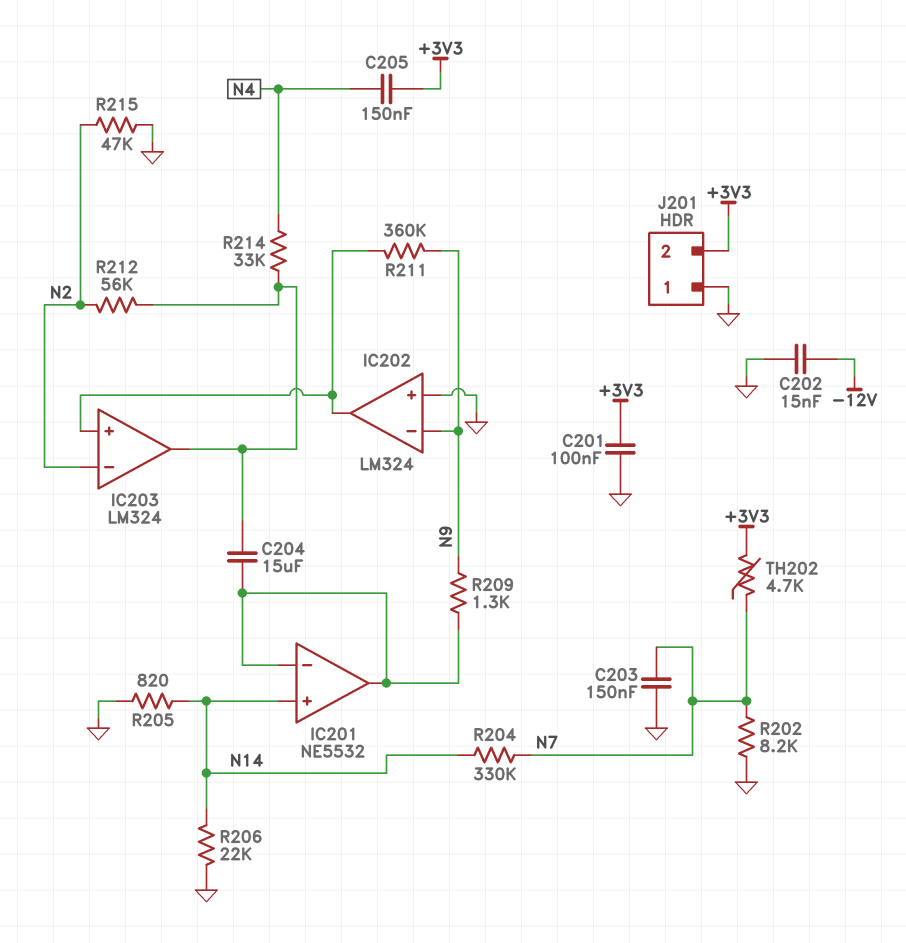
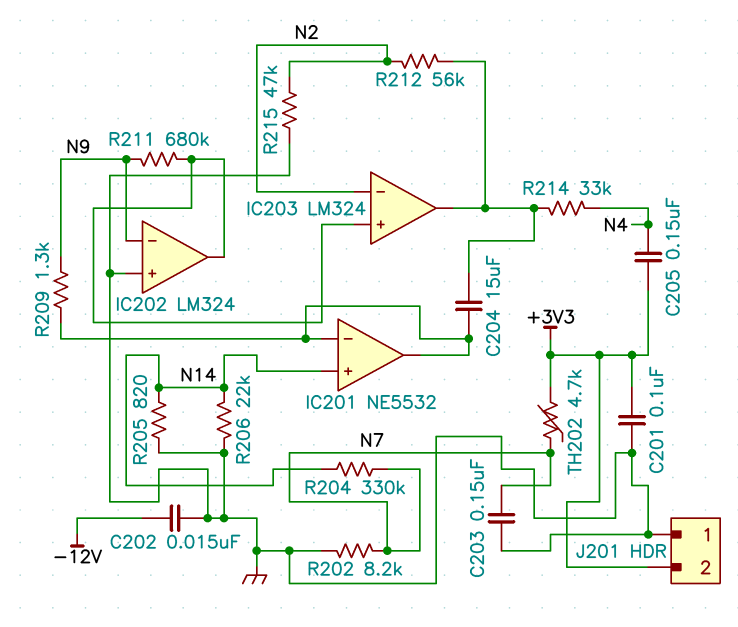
R211: 360k (IC202/out, N9) -> 680k (IC202/out, N9)

